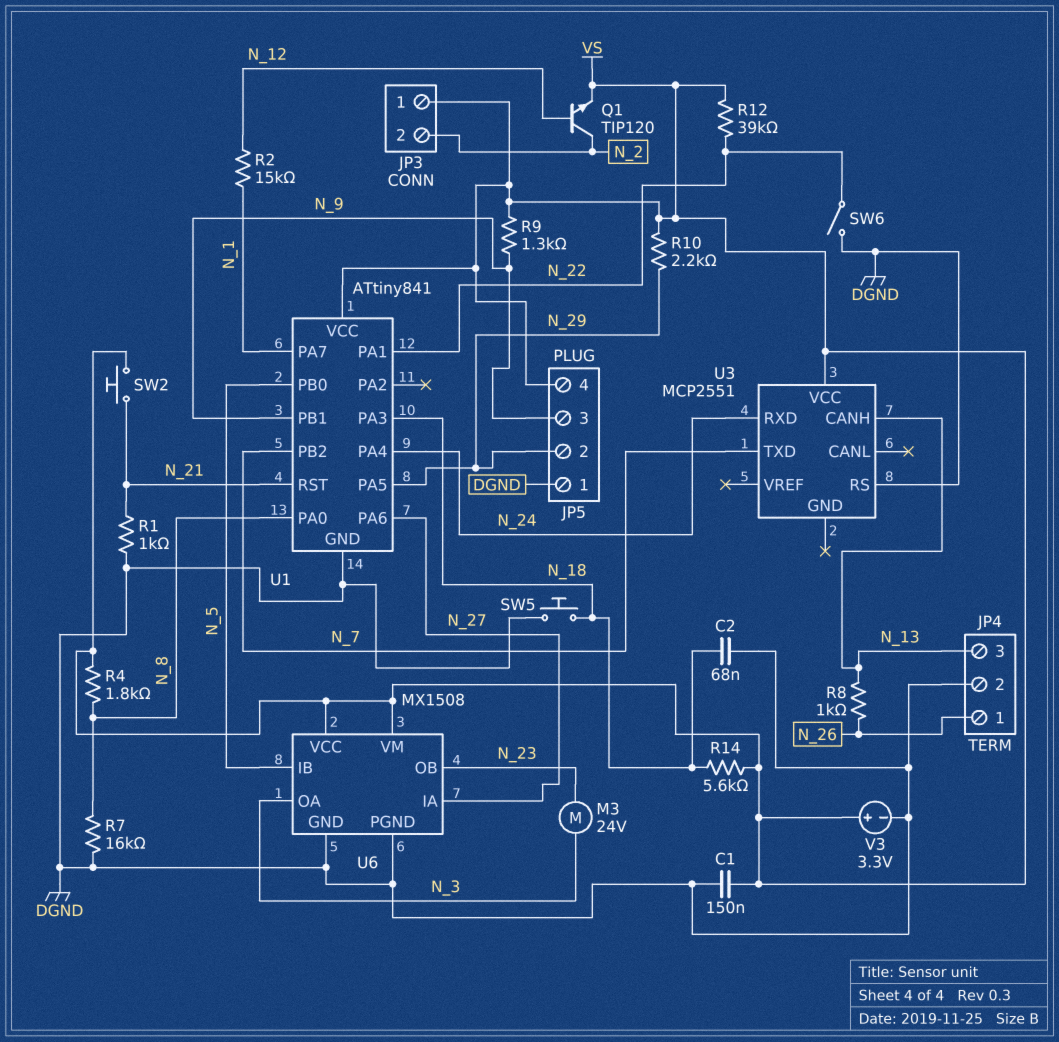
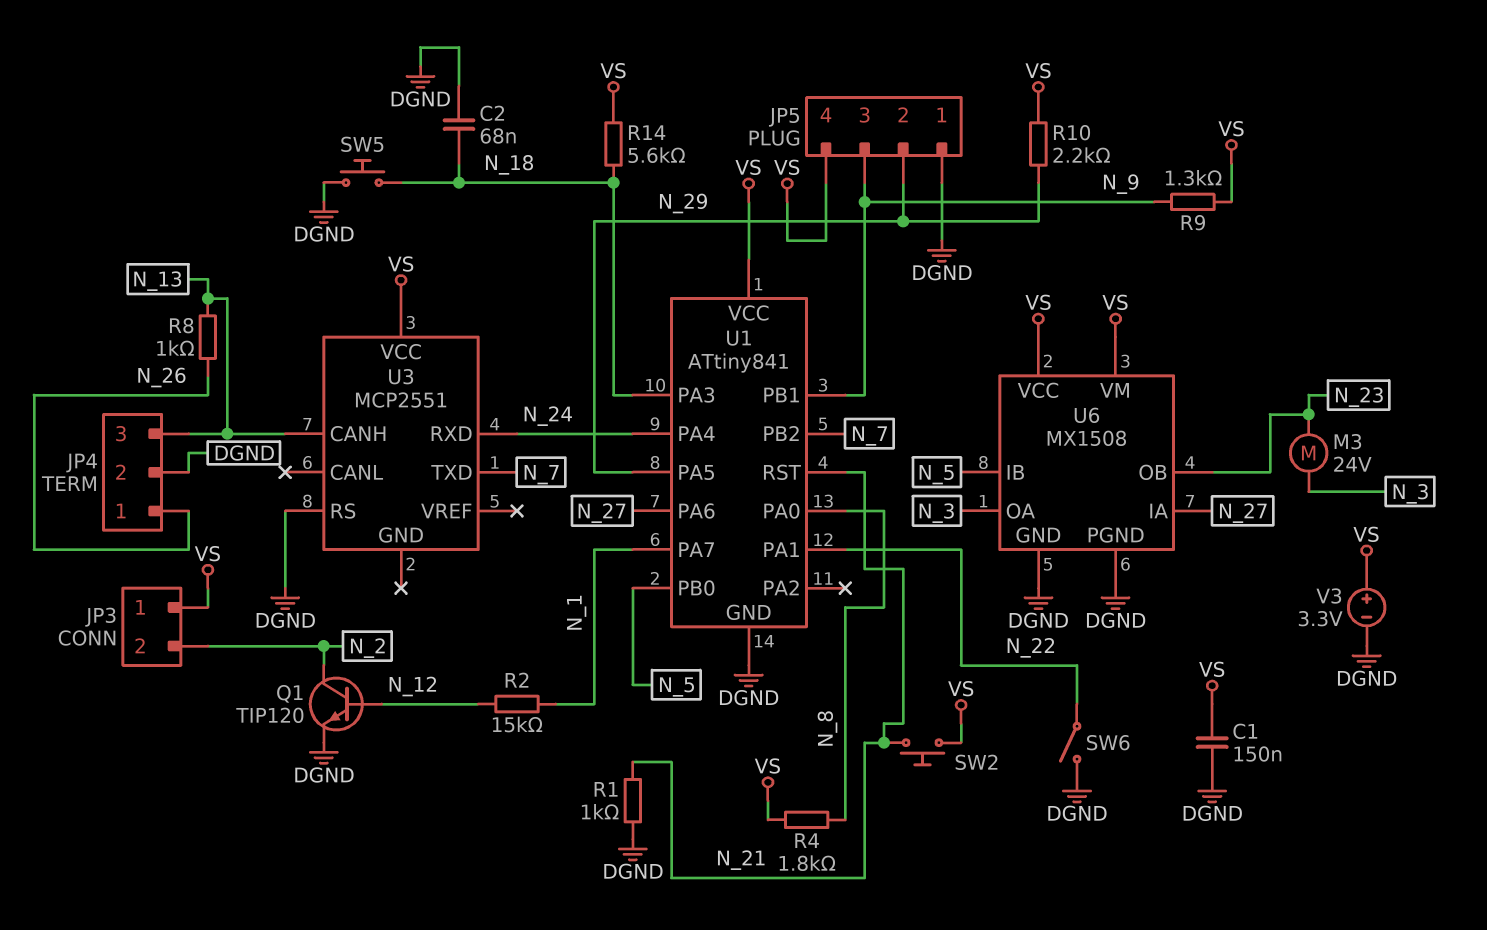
Q1: NPN TIP120 (B N_12, C N_2, E VS) -> NPN TIP120 (B N_12, C N_2, E DGND)
R7: 16k (DGND, N_8) -> none
R12: 39k (N_22, VS) -> none

